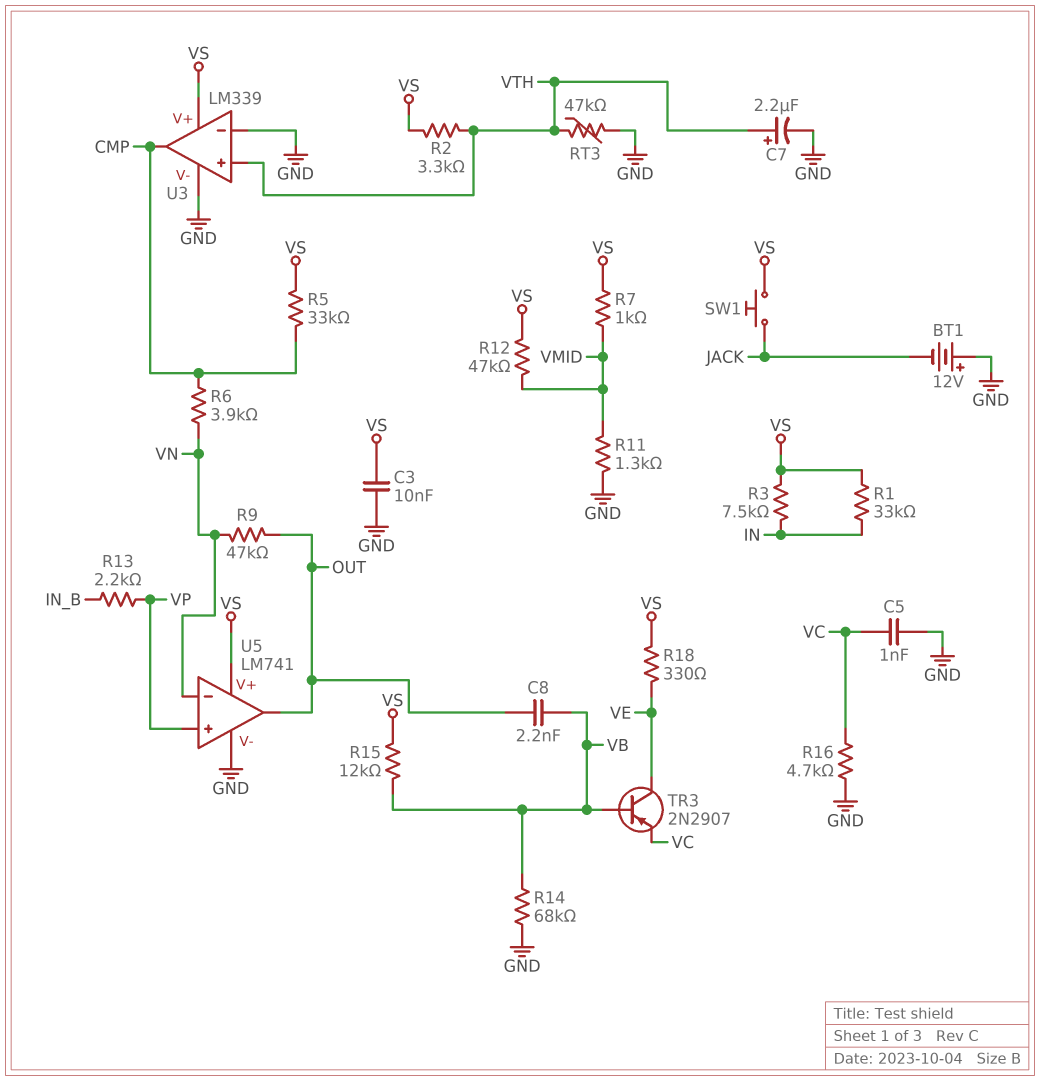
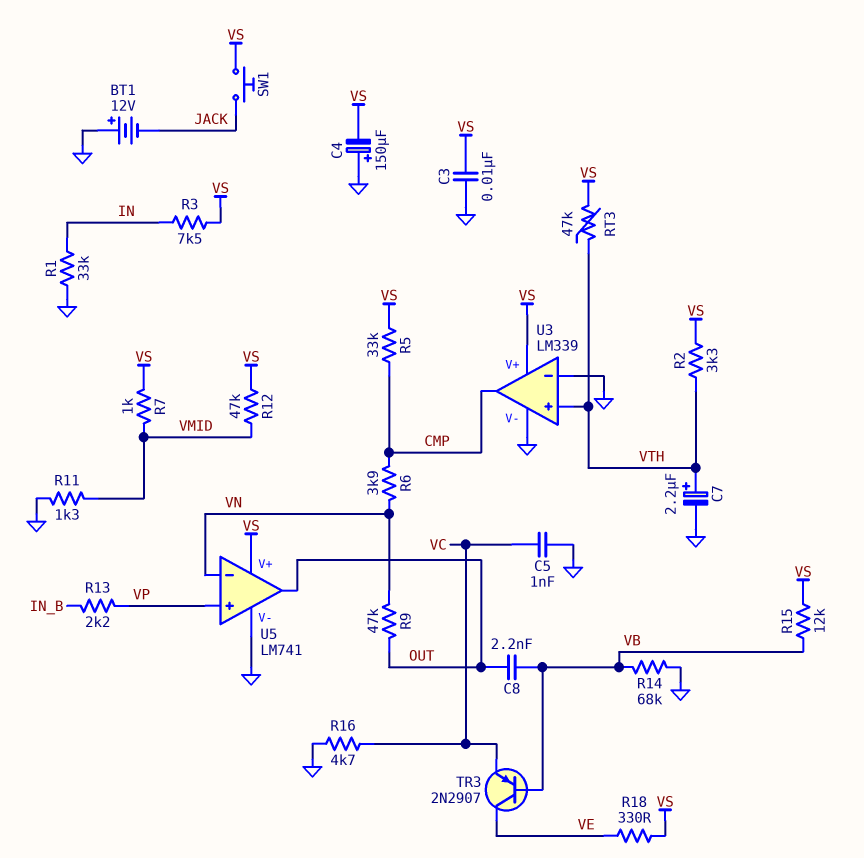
C4: none -> 150uF (plus GND, minus VS)
R1: 33k (IN, VS) -> 33k (GND, IN)
RT3: 47k (GND, VTH) -> 47k (VS, VTH)

